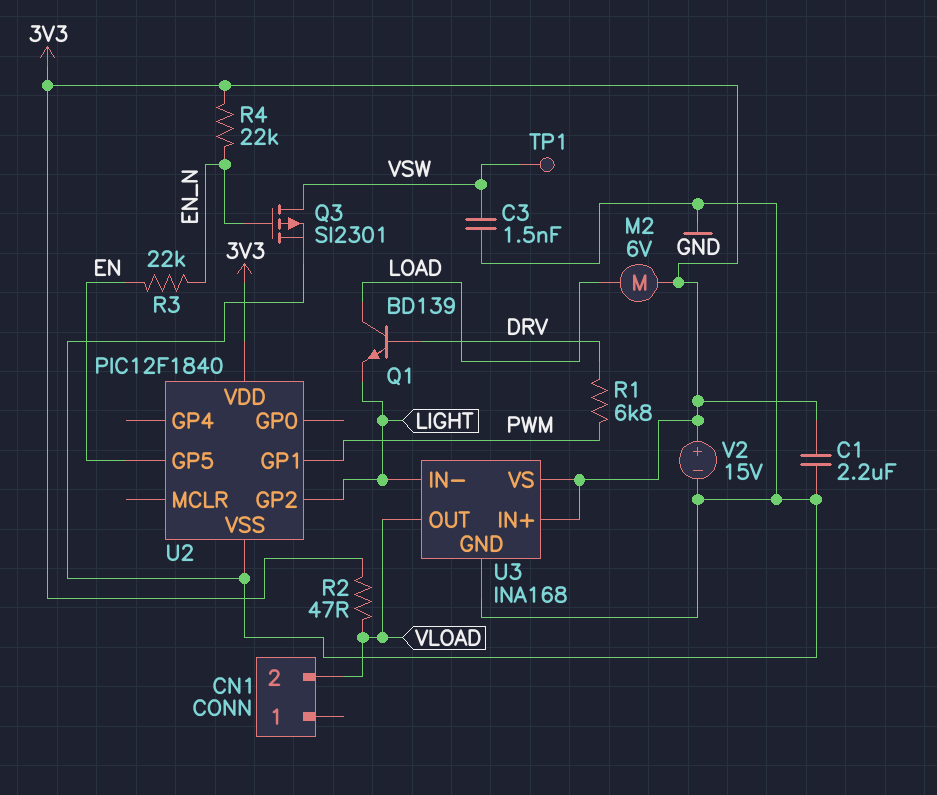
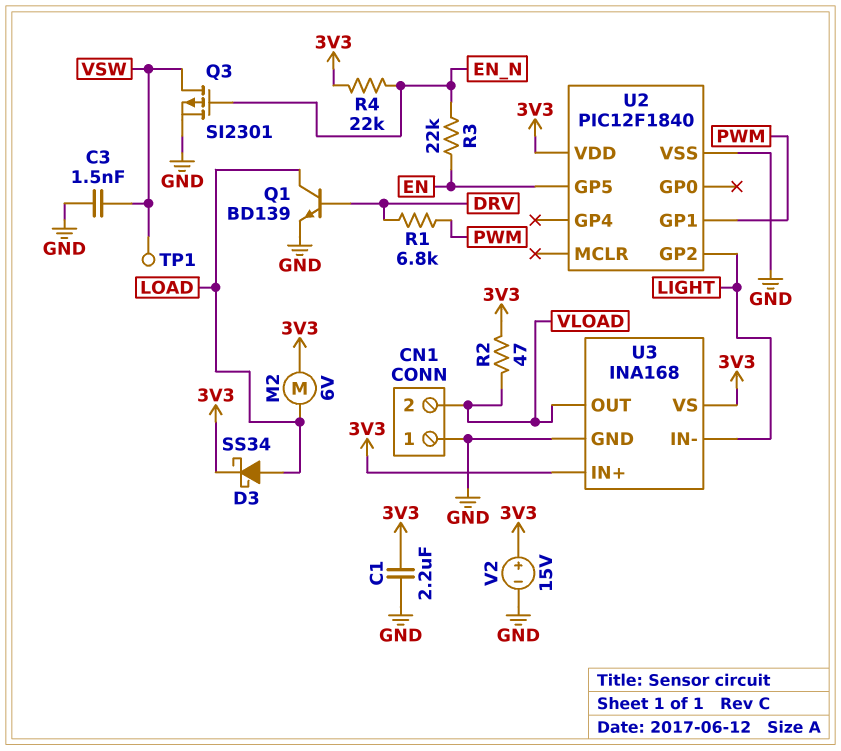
CN1 pin 1: none -> GND
D3: none -> schottky SS34 (A LOAD, K 3V3)
Q1: NPN BD139 (B DRV, C LOAD, E LIGHT) -> NPN BD139 (B DRV, C LOAD, E GND)

